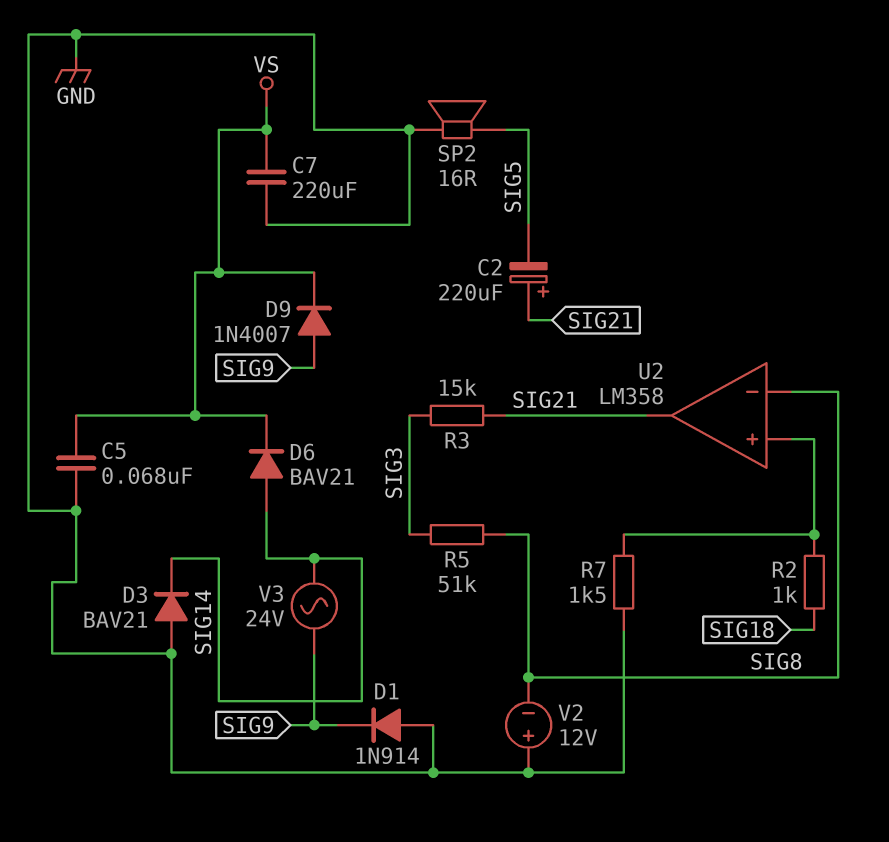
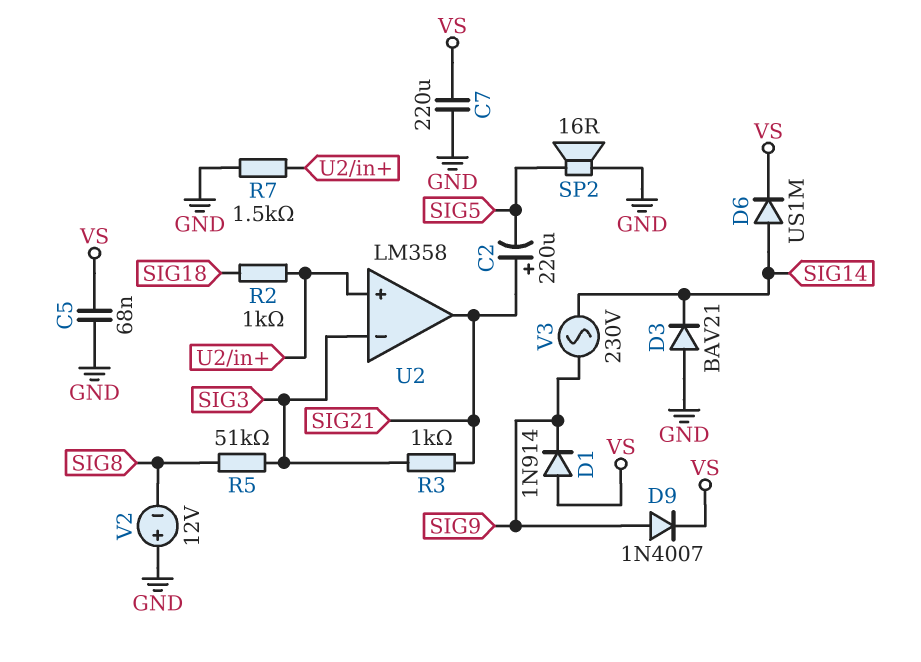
D1: diode 1N914 (A GND, K SIG9) -> diode 1N914 (A VS, K SIG9)
D6: diode BAV21 (A SIG14, K VS) -> diode US1M (A SIG14, K VS)
R3: 15k (SIG3, SIG21) -> 1k (SIG3, SIG21)
U2 pin in-: SIG8 -> SIG3
V3: AC 24V (SIG9, SIG14) -> AC 230V (SIG9, SIG14)

